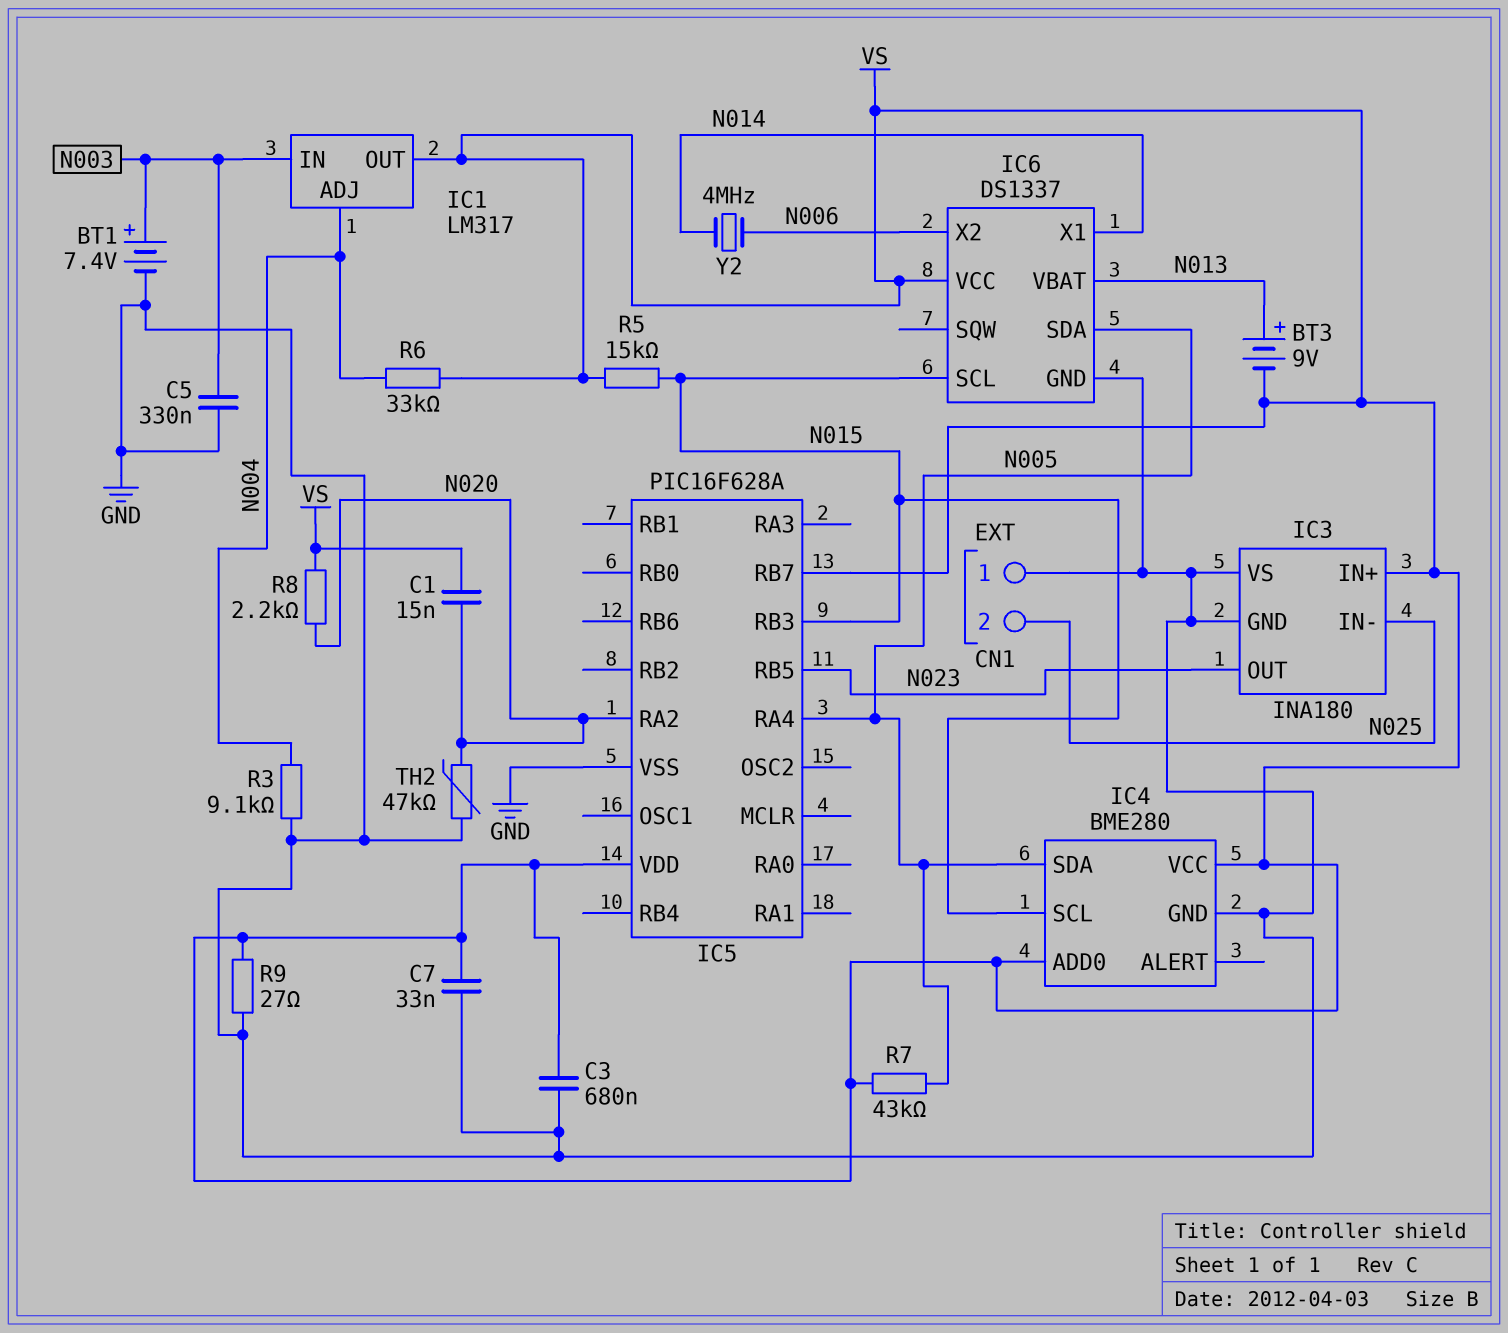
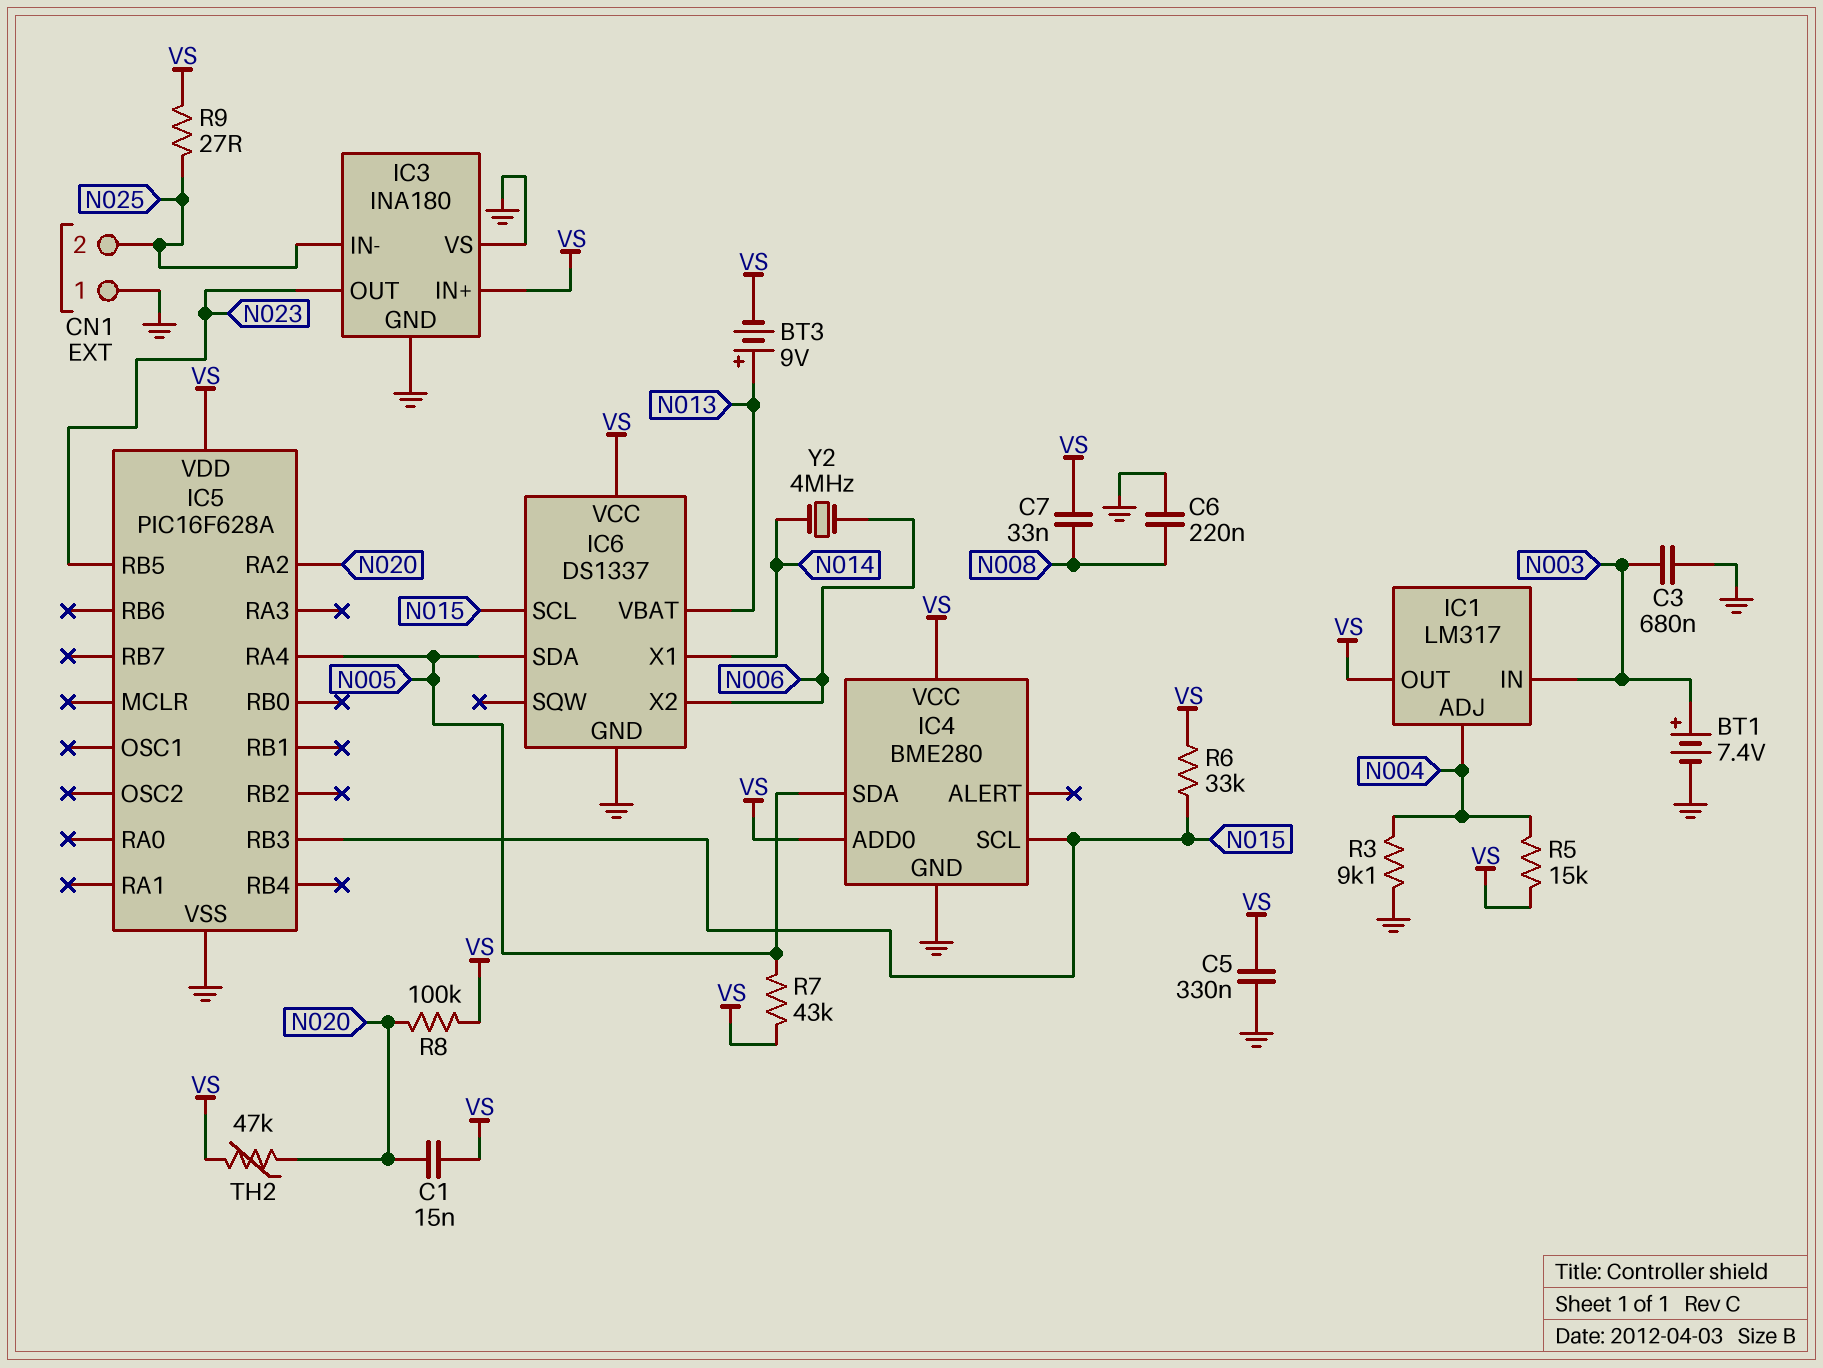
C3: 680nF (GND, VS) -> 680nF (GND, N003)
C5: 330nF (GND, N003) -> 330nF (GND, VS)
C6: none -> 220nF (GND, N008)
C7: 33nF (GND, VS) -> 33nF (N008, VS)
IC5 pin RB7: VS -> none
R5: 15k (N015, VS) -> 15k (N004, VS)
R6: 33k (N004, VS) -> 33k (N015, VS)
R8: 2.2k (N020, VS) -> 100k (N020, VS)
R9: 27 (GND, VS) -> 27 (N025, VS)
TH2: 47k (GND, N020) -> 47k (N020, VS)

